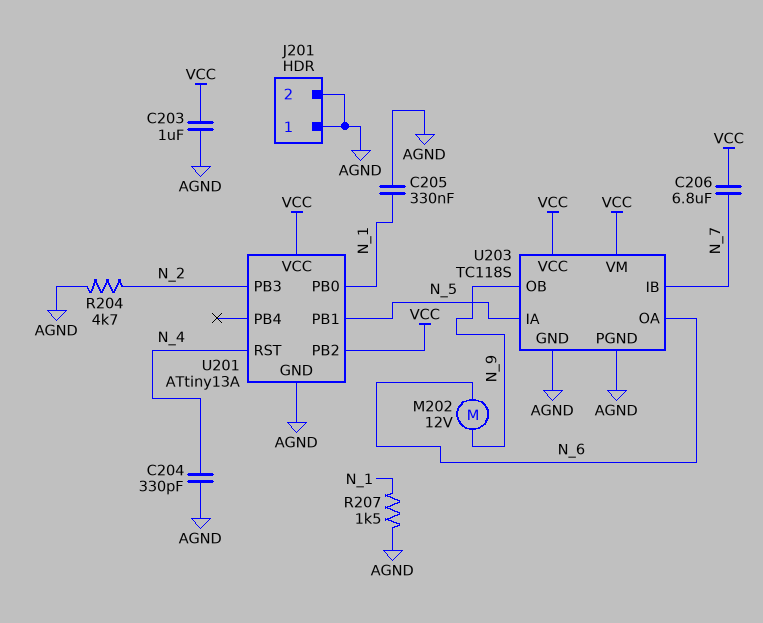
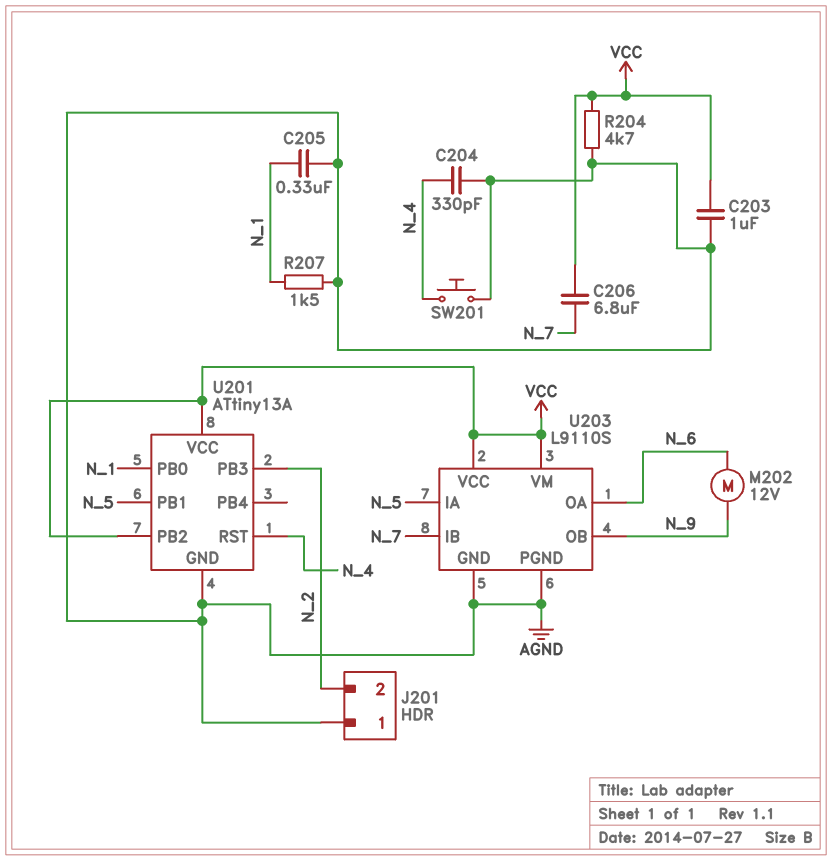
J201 pin 2: AGND -> N_2
R204: 4.7k (AGND, N_2) -> 4.7k (AGND, VCC)
SW201: none -> button (AGND, N_4)
U203: TC118S -> L9110S

